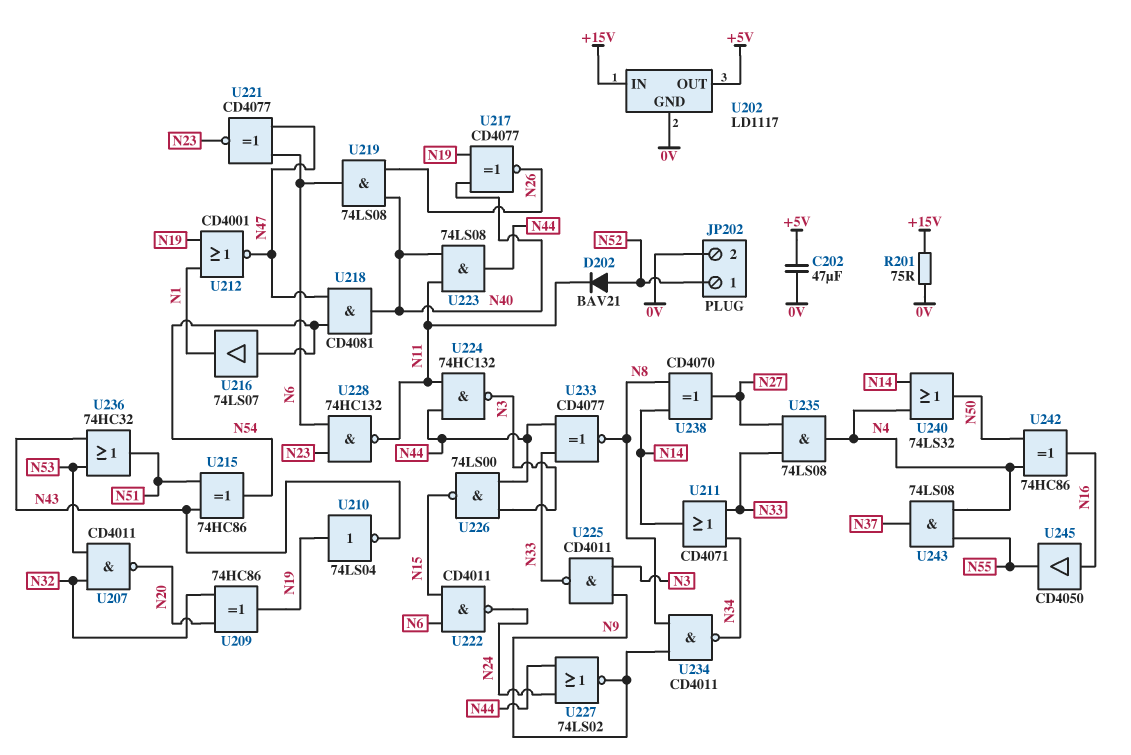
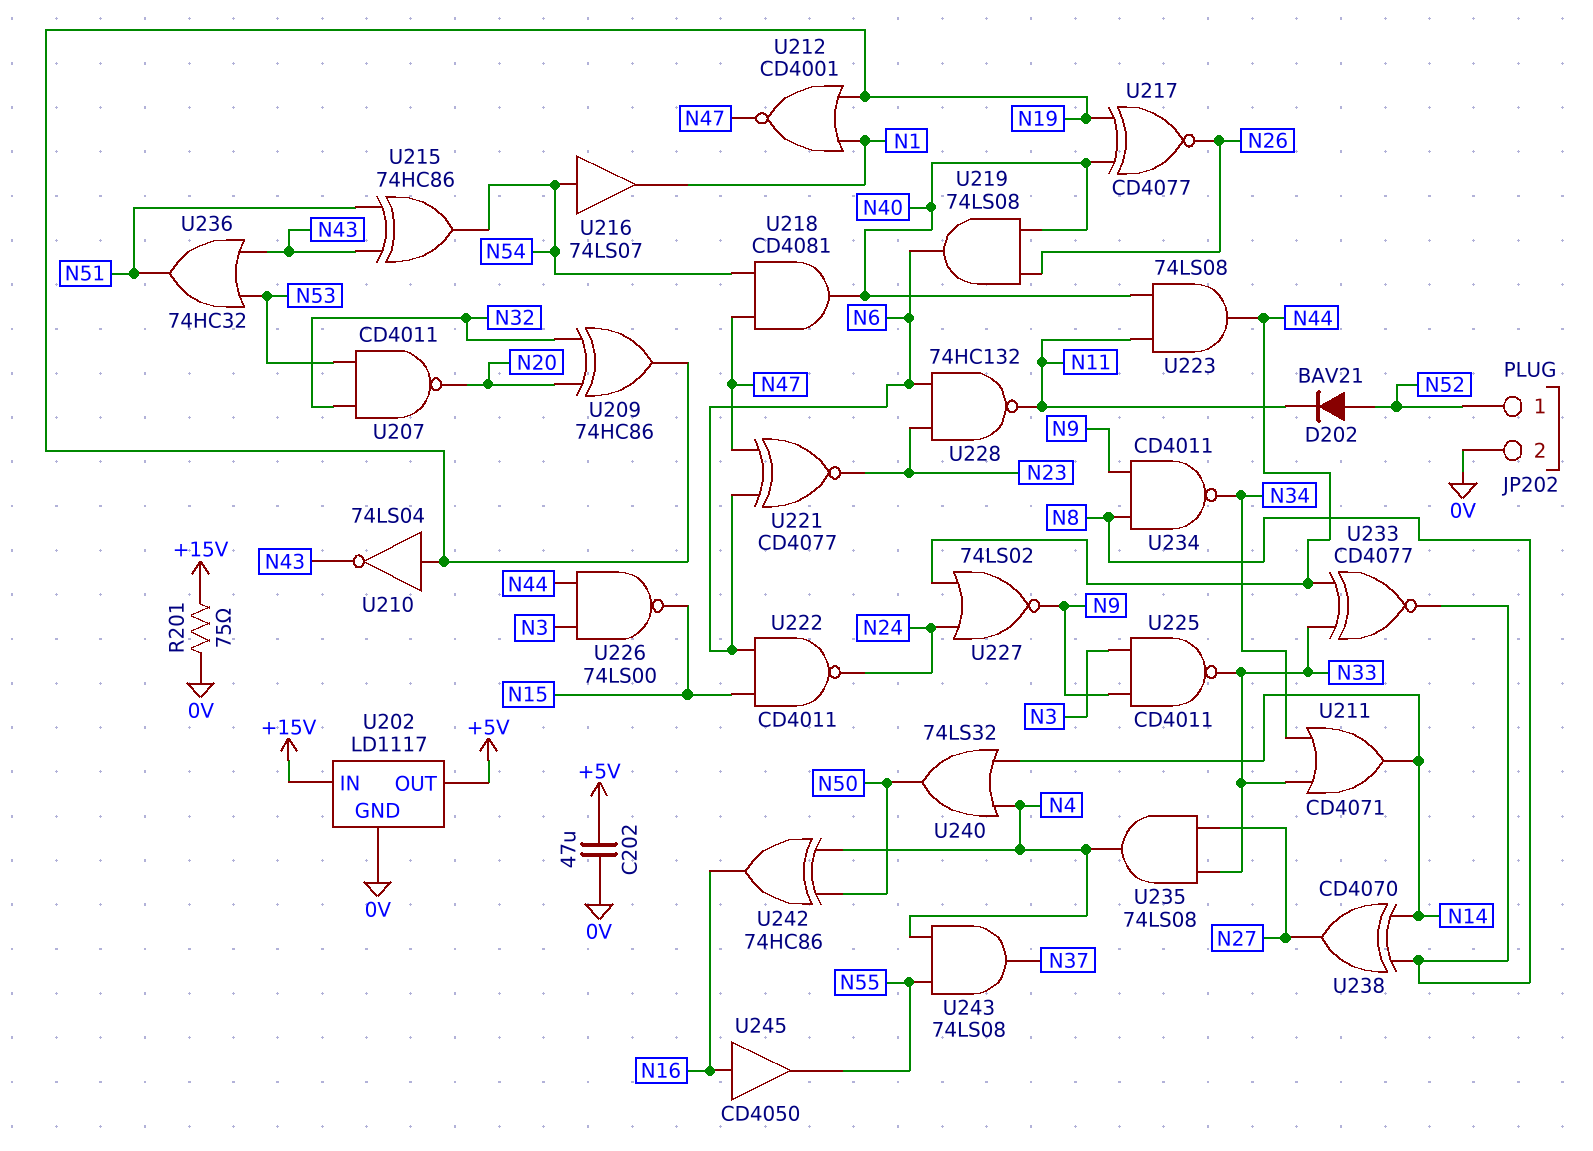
U224: NAND 74HC132 (in N11, in N44, out N3) -> none

